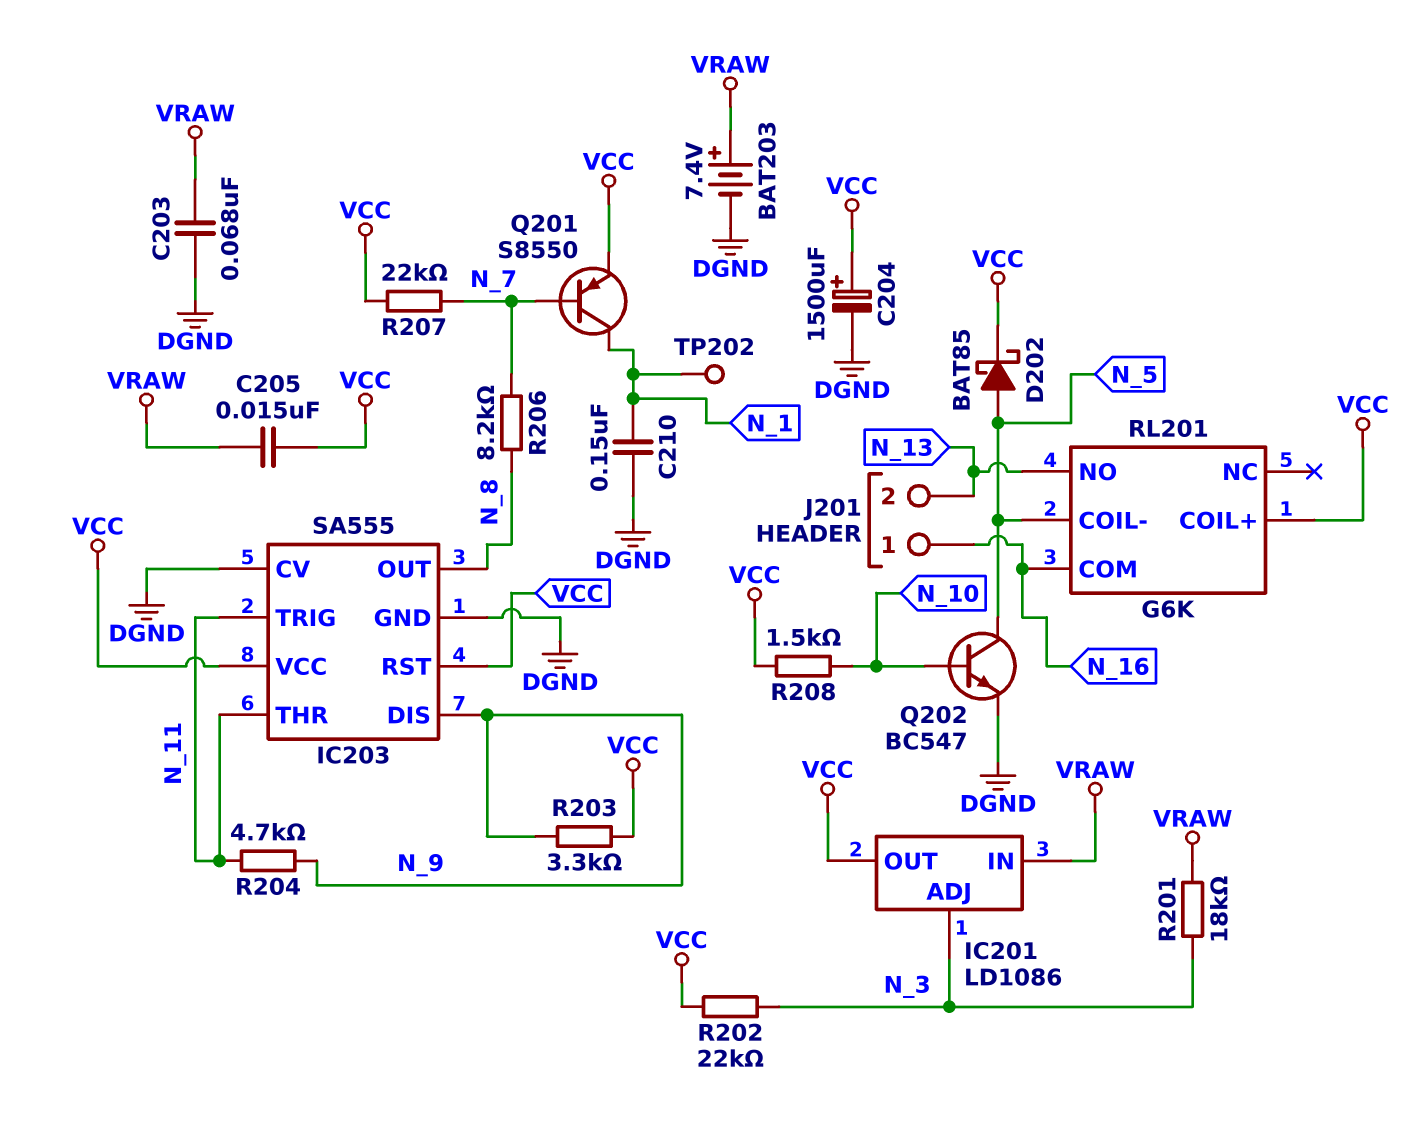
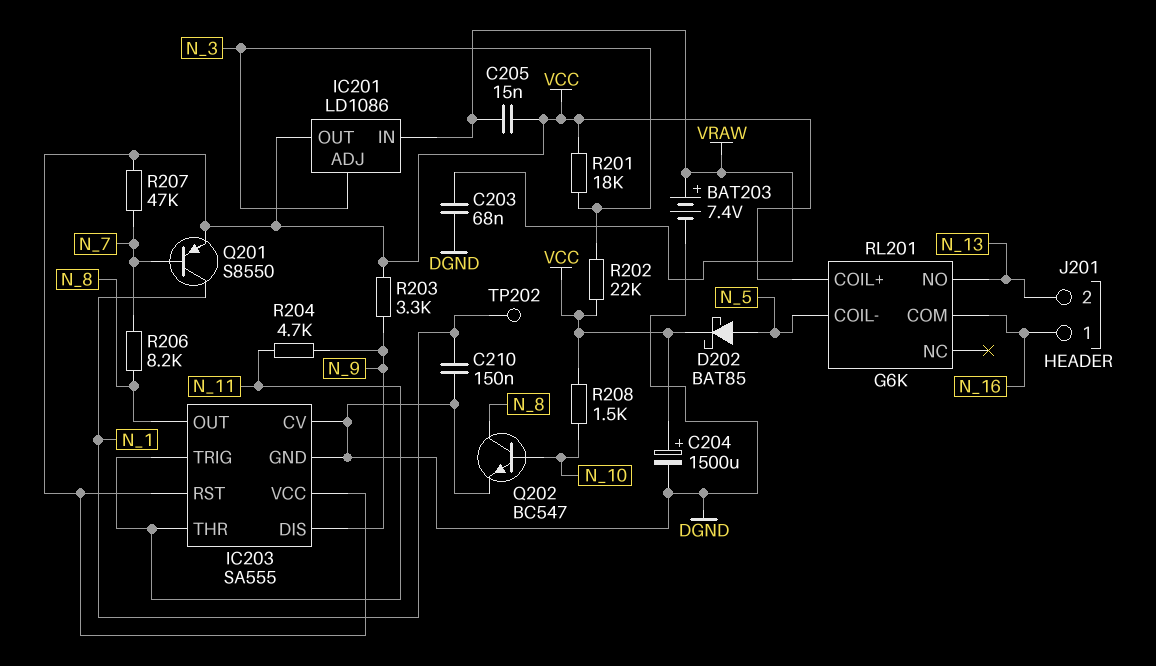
Q202: NPN BC547 (B N_10, C N_5, E DGND) -> NPN BC547 (B N_10, C N_8, E DGND)
R201: 18k (N_3, VRAW) -> 18k (N_3, VCC)
R207: 22k (N_7, VCC) -> 47k (N_7, VCC)

